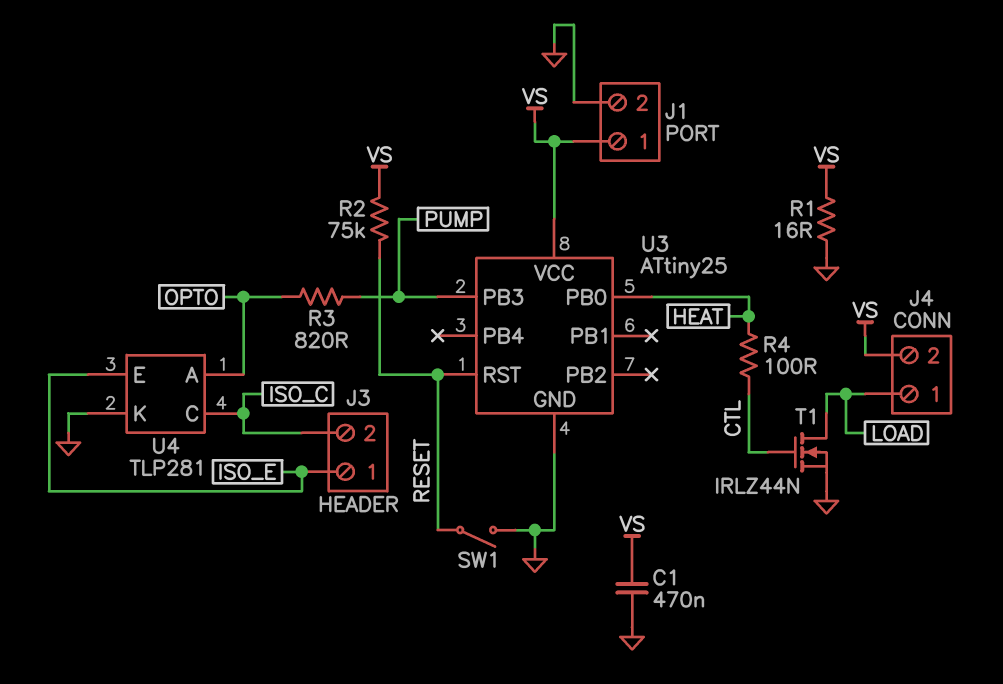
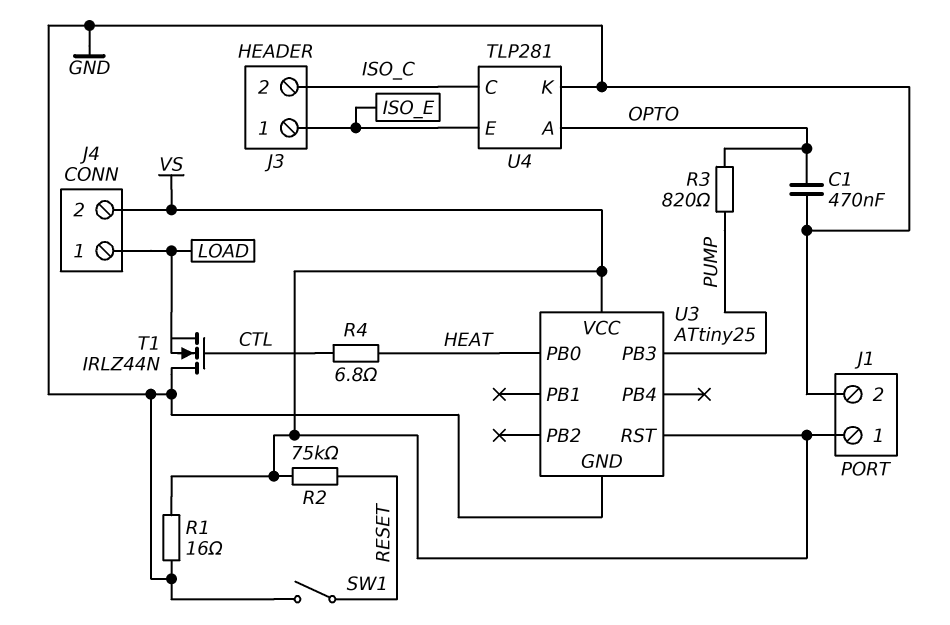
C1: 470nF (GND, VS) -> 470nF (GND, OPTO)
R4: 100 (CTL, HEAT) -> 6.8 (CTL, HEAT)
T1: NMOS IRLZ44N (G CTL, D LOAD, S GND) -> NMOS IRLZ44N (G CTL, D GND, S LOAD)
U3 pin RST: RESET -> VS

